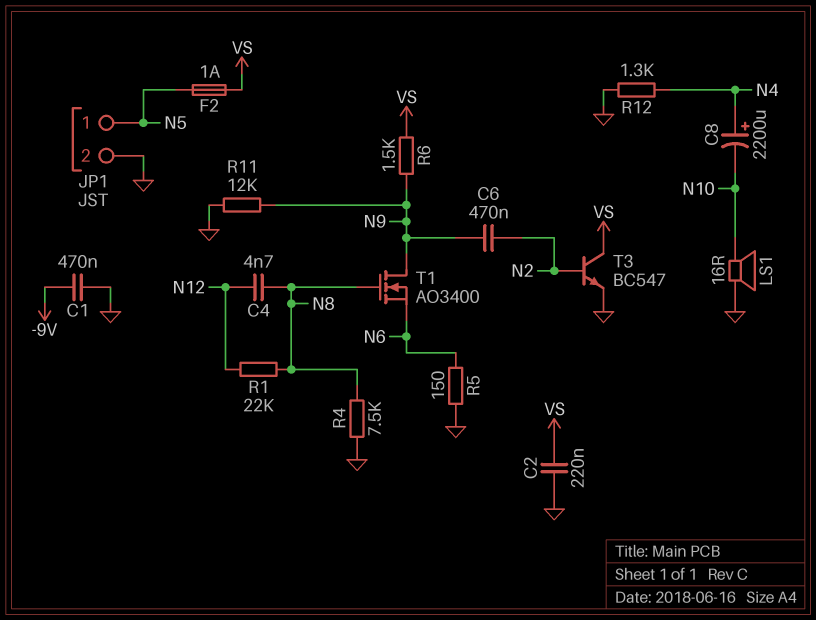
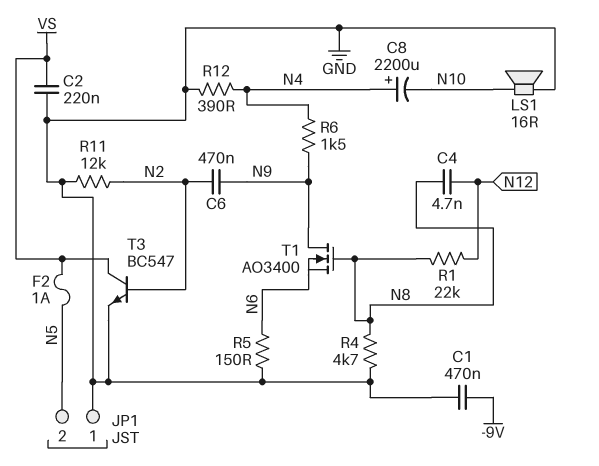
JP1 pin 1: N5 -> GND
JP1 pin 2: GND -> N5
R4: 7.5k (GND, N8) -> 4.7k (GND, N8)
R6: 1.5k (N9, VS) -> 1.5k (N4, N9)
R11: 12k (GND, N9) -> 12k (GND, N2)
R12: 1.3k (GND, N4) -> 390 (GND, N4)

